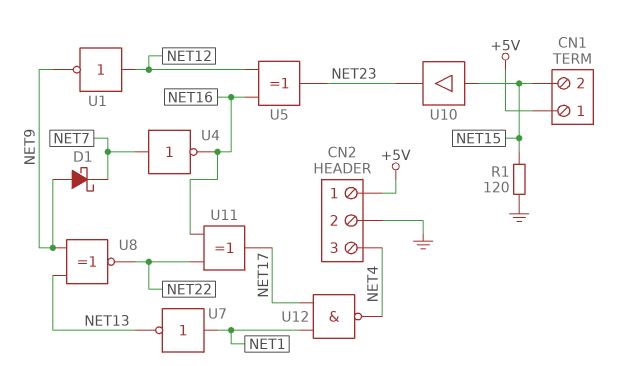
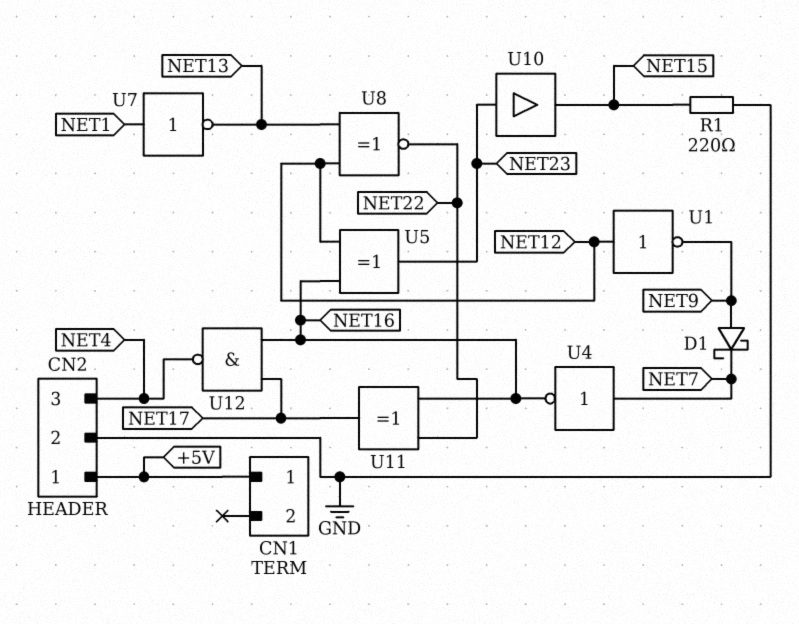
CN1 pin 2: NET15 -> none
R1: 120 (GND, NET15) -> 220 (GND, NET15)
U8: XNOR (in NET9, in NET13, out NET22) -> XNOR (in NET12, in NET13, out NET22)
U10: buffer (in NET15, out NET23) -> buffer (in NET23, out NET15)
U12: NAND (in NET1, in NET17, out NET4) -> NAND (in NET16, in NET17, out NET4)

